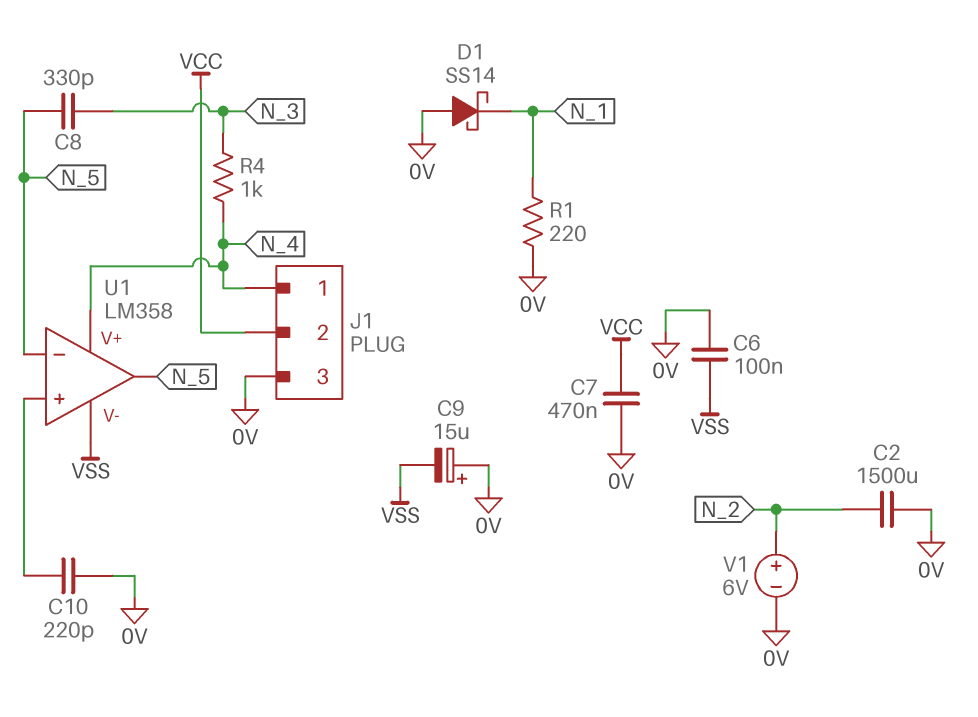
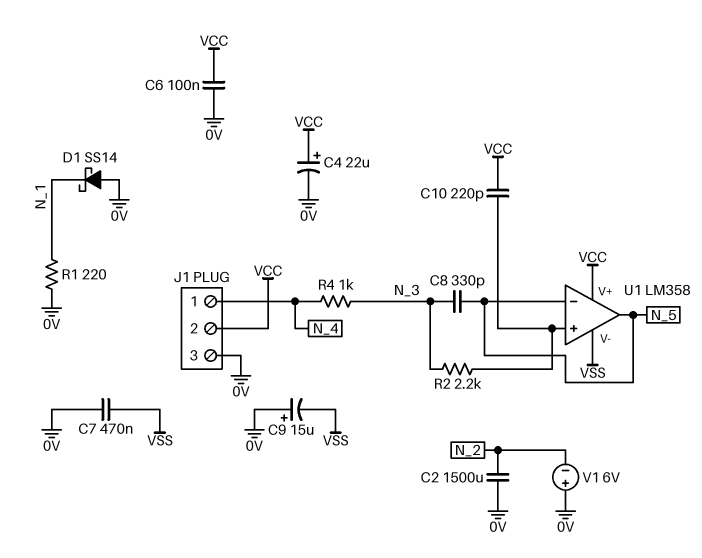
C4: none -> 22uF (plus VCC, minus 0V)
C6: 100nF (0V, VSS) -> 100nF (0V, VCC)
C7: 470nF (0V, VCC) -> 470nF (0V, VSS)
C10: 220pF (0V, U1/in+) -> 220pF (U1/in+, VCC)
R2: none -> 2.2k (N_3, U1/in+)
U1 pin V+: N_4 -> VCC
V1: 6V (plus N_2, minus 0V) -> 6V (plus 0V, minus N_2)

